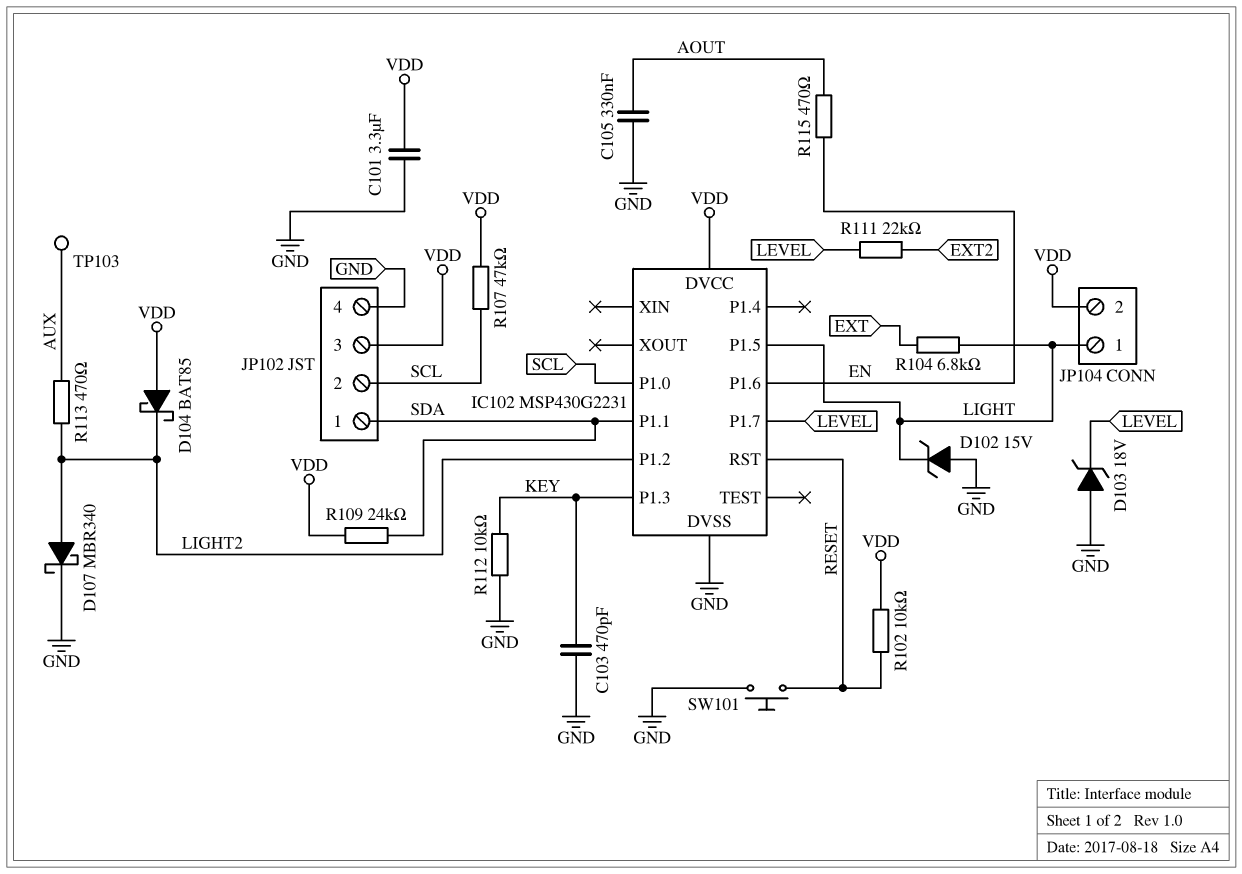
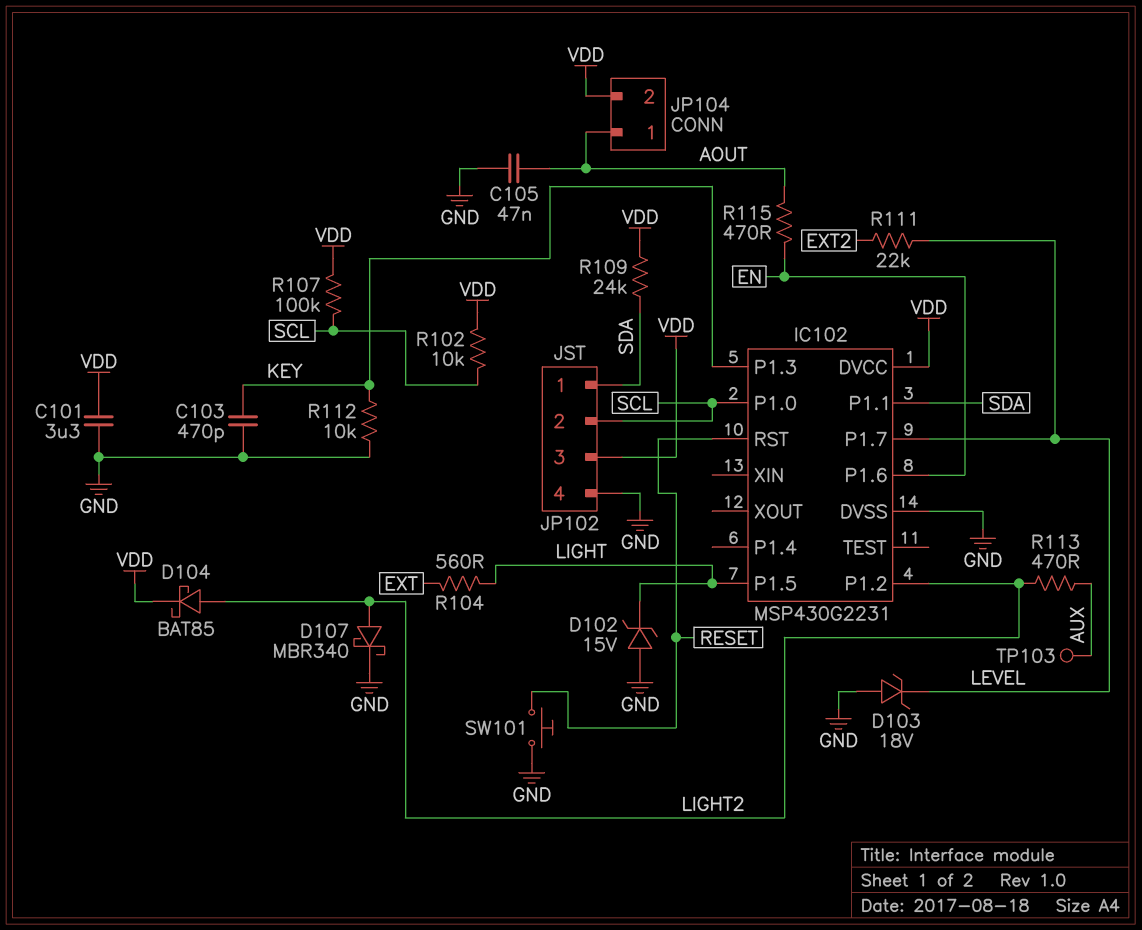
C105: 330nF (AOUT, GND) -> 47nF (AOUT, GND)
D104: schottky BAT85 (A VDD, K LIGHT2) -> schottky BAT85 (A LIGHT2, K VDD)
JP104 pin 1: LIGHT -> AOUT
R102: 10k (RESET, VDD) -> 10k (SCL, VDD)
R104: 6.8k (EXT, LIGHT) -> 560 (EXT, LIGHT)
R107: 47k (SCL, VDD) -> 100k (SCL, VDD)

